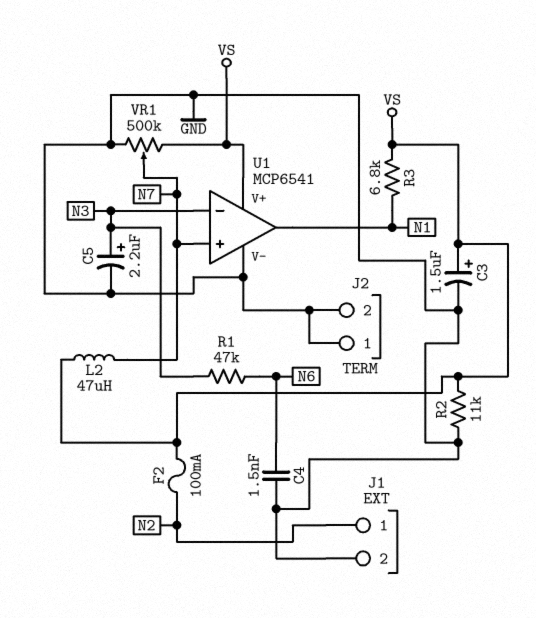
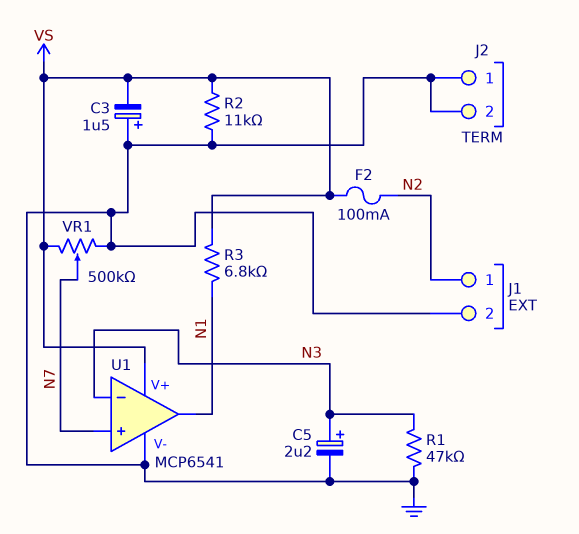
C3: 1.5uF (plus VS, minus GND) -> 1.5uF (plus GND, minus VS)
C4: 1.5nF (GND, N6) -> none
L2: 47uH (N7, VS) -> none
R1: 47k (N3, N6) -> 47k (GND, N3)

